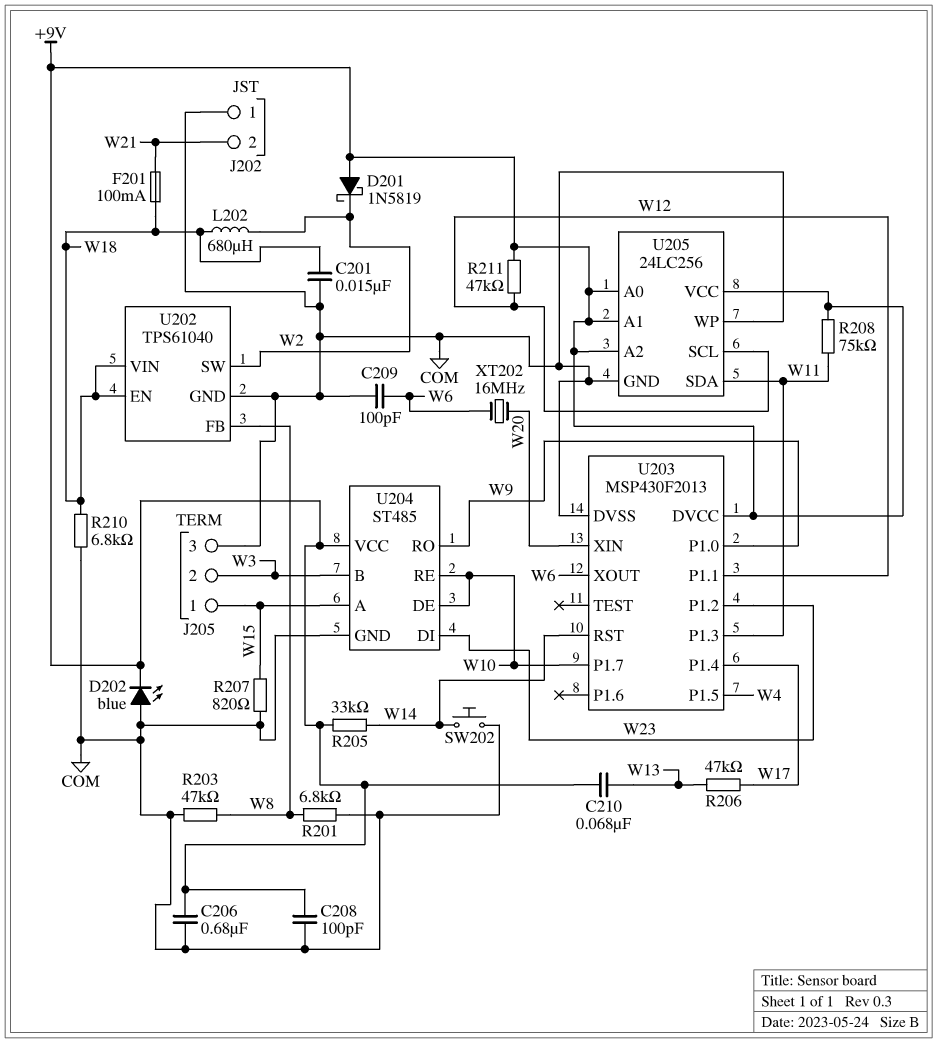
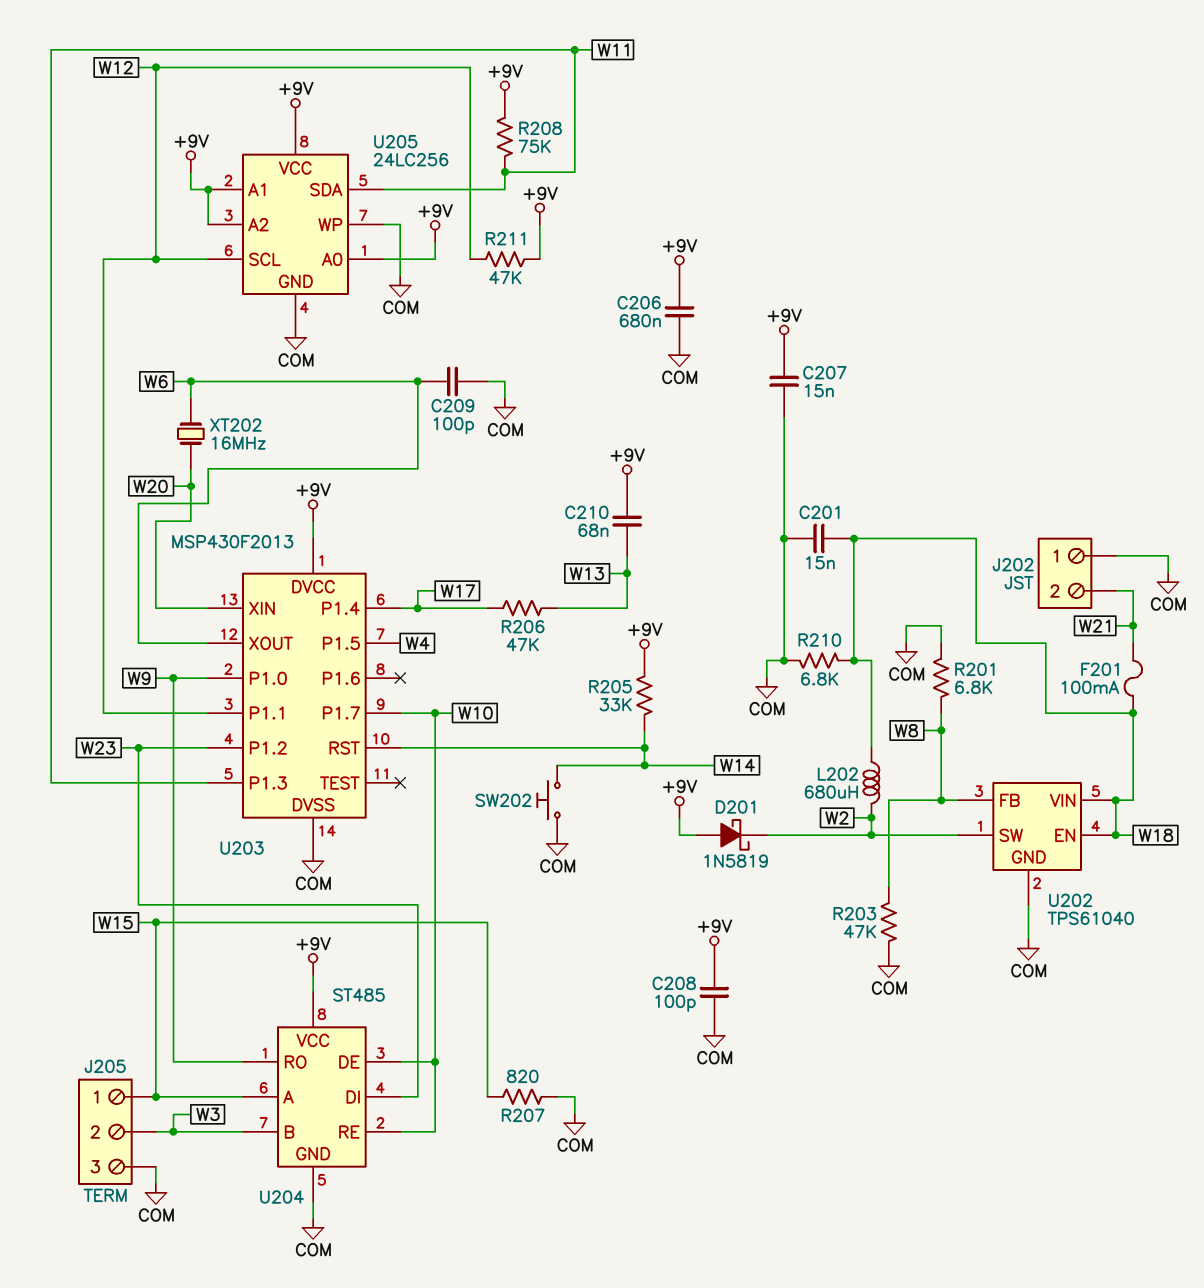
C207: none -> 15nF (+9V, COM)
D202: LED blue (A COM, K +9V) -> none

